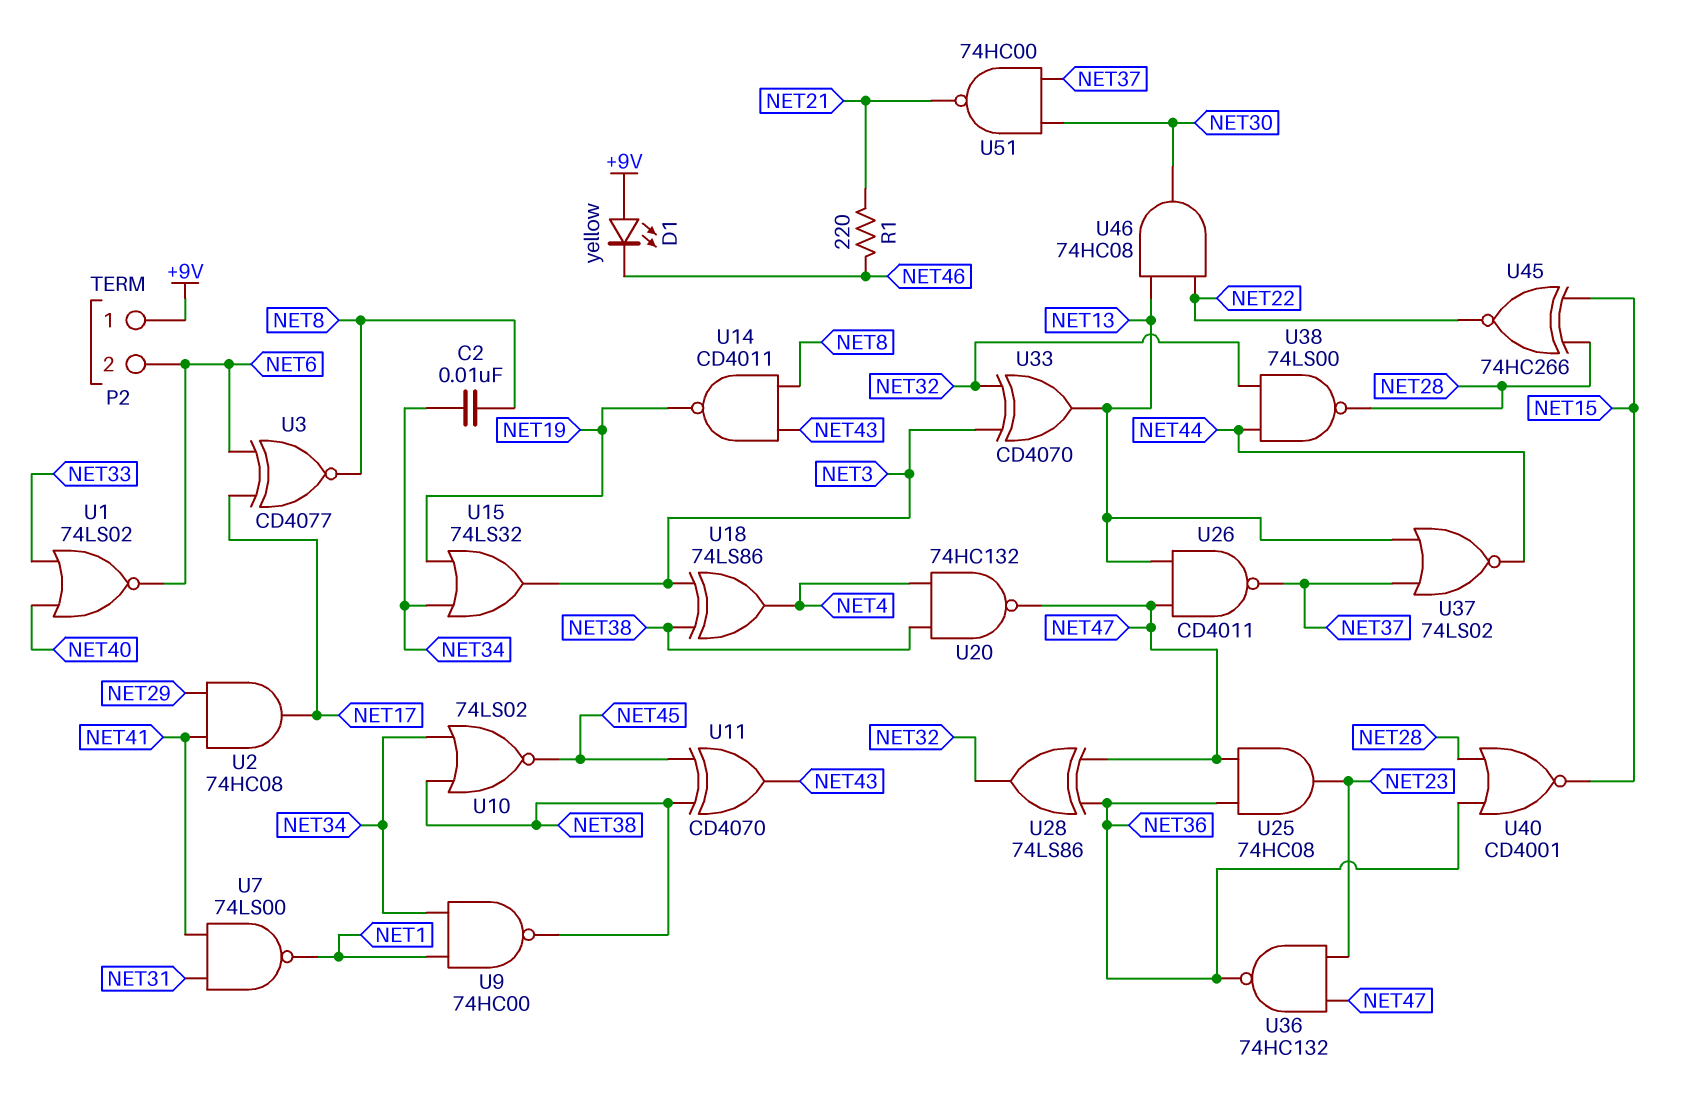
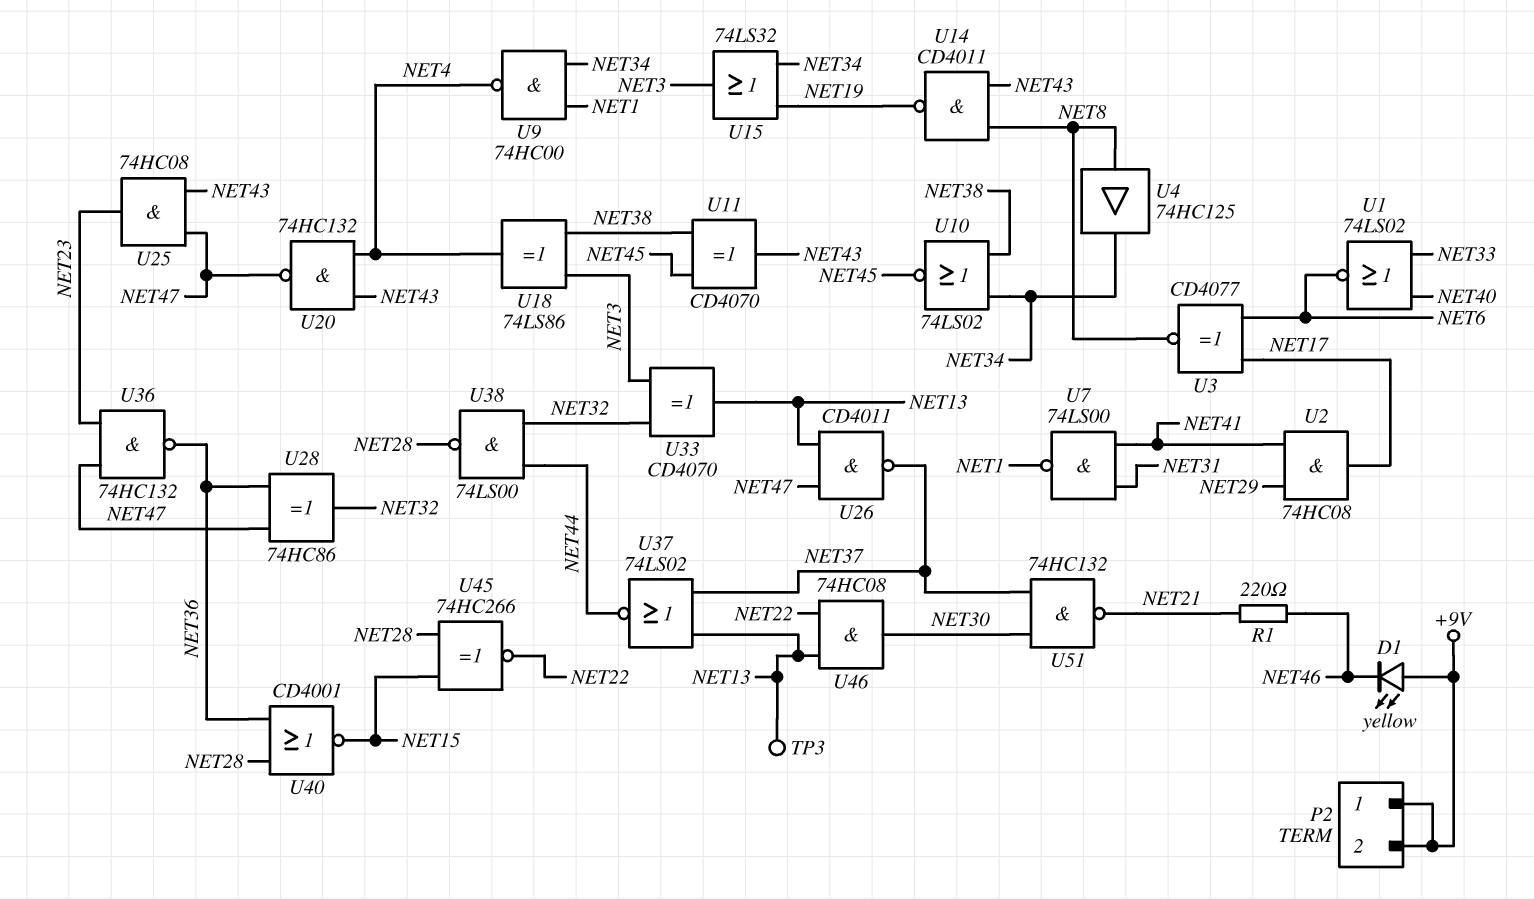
C2: 10nF (NET8, NET34) -> none
P2 pin 2: NET6 -> +9V
TP3: none -> test point (NET13)
U4: none -> buffer 74HC125 (in NET8, out NET34)
U9: NAND 74HC00 (in NET1, in NET34, out NET38) -> NAND 74HC00 (in NET1, in NET34, out NET4)
U20: NAND 74HC132 (in NET4, in NET38, out NET47) -> NAND 74HC132 (in NET4, in NET43, out NET47)
U25: AND 74HC08 (in NET36, in NET47, out NET23) -> AND 74HC08 (in NET43, in NET47, out NET23)
U28: XOR 74LS86 (in NET36, in NET47, out NET32) -> XOR 74HC86 (in NET36, in NET47, out NET32)
U51: NAND 74HC00 (in NET30, in NET37, out NET21) -> NAND 74HC132 (in NET30, in NET37, out NET21)

